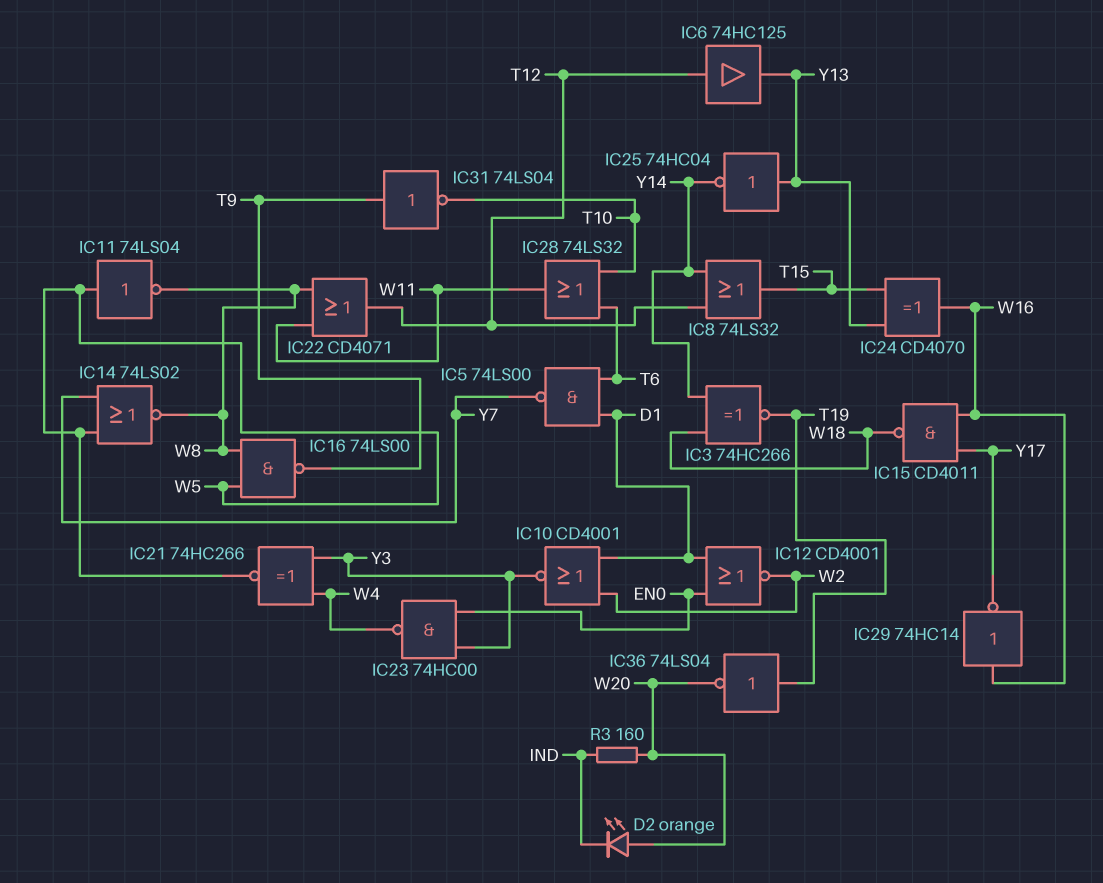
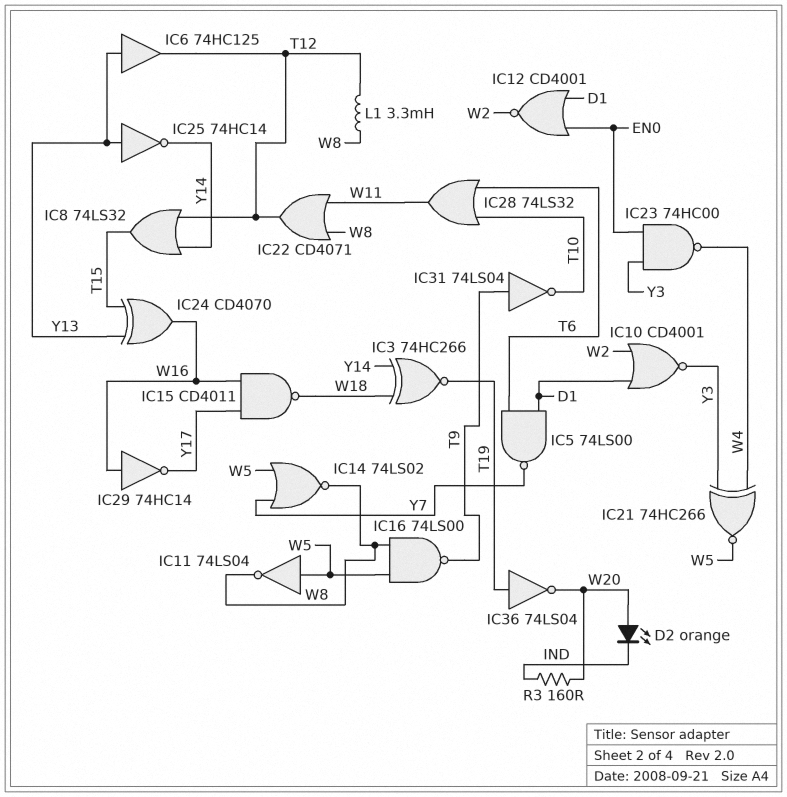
IC6: buffer 74HC125 (in T12, out Y13) -> buffer 74HC125 (in Y13, out T12)
IC25: NOT 74HC04 (in Y13, out Y14) -> NOT 74HC14 (in Y13, out Y14)
L1: none -> 3.3mH (T12, W8)

